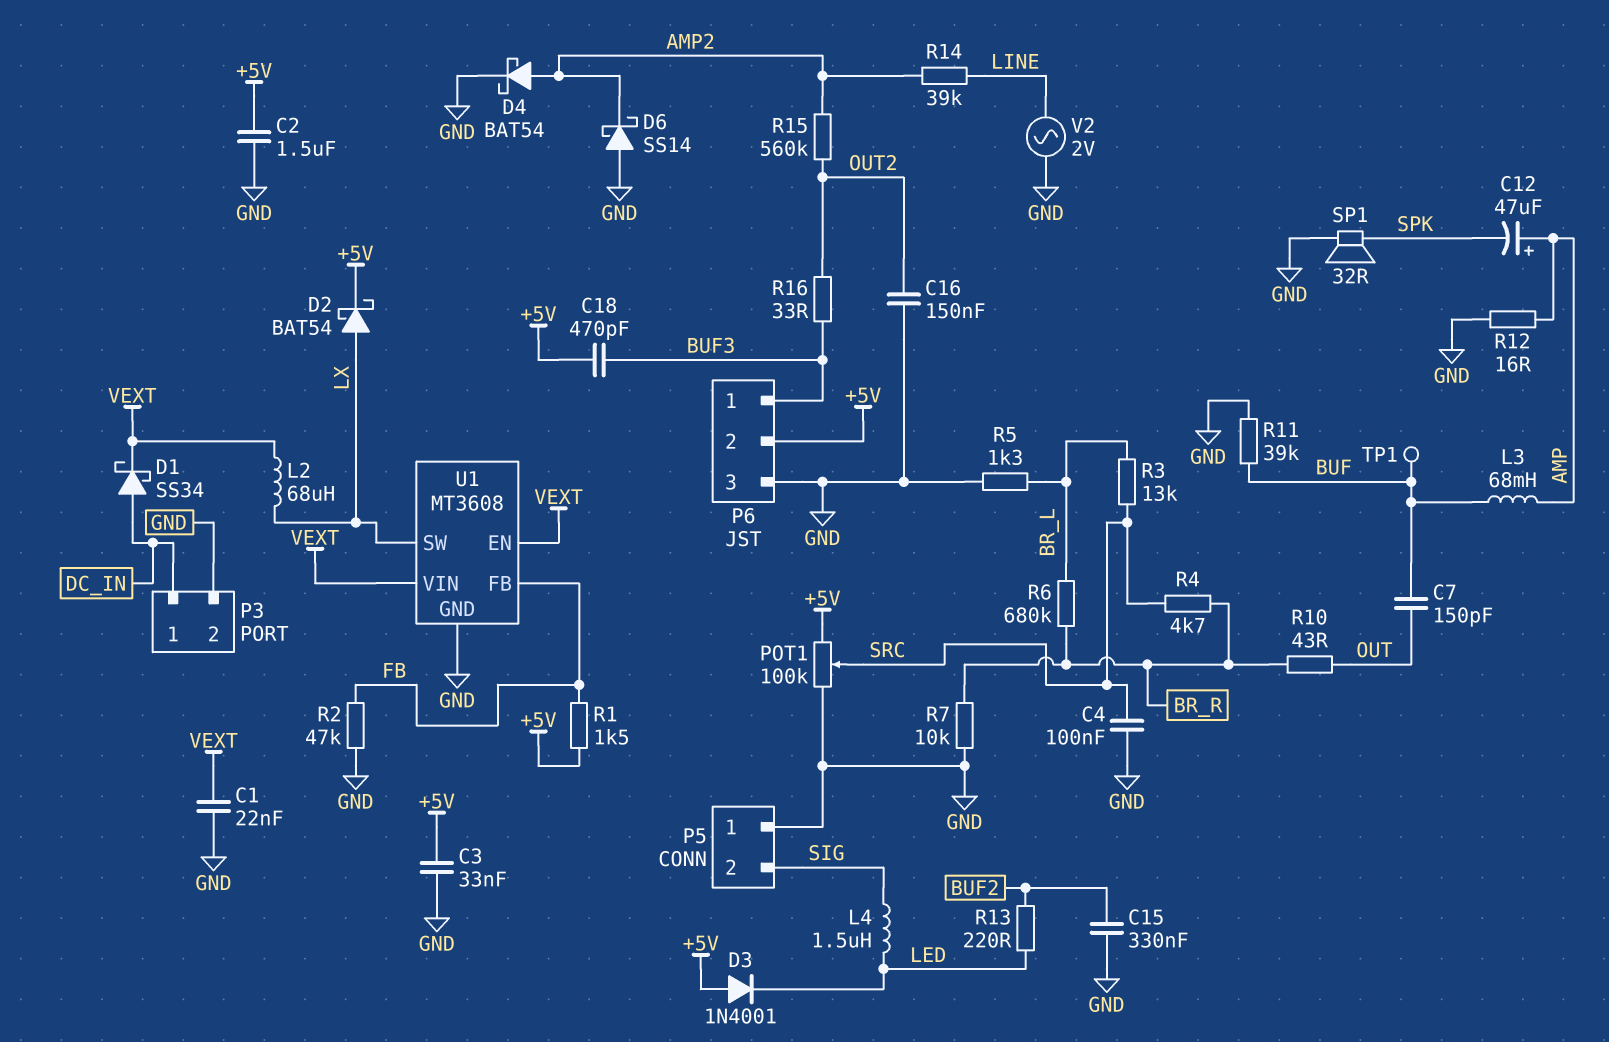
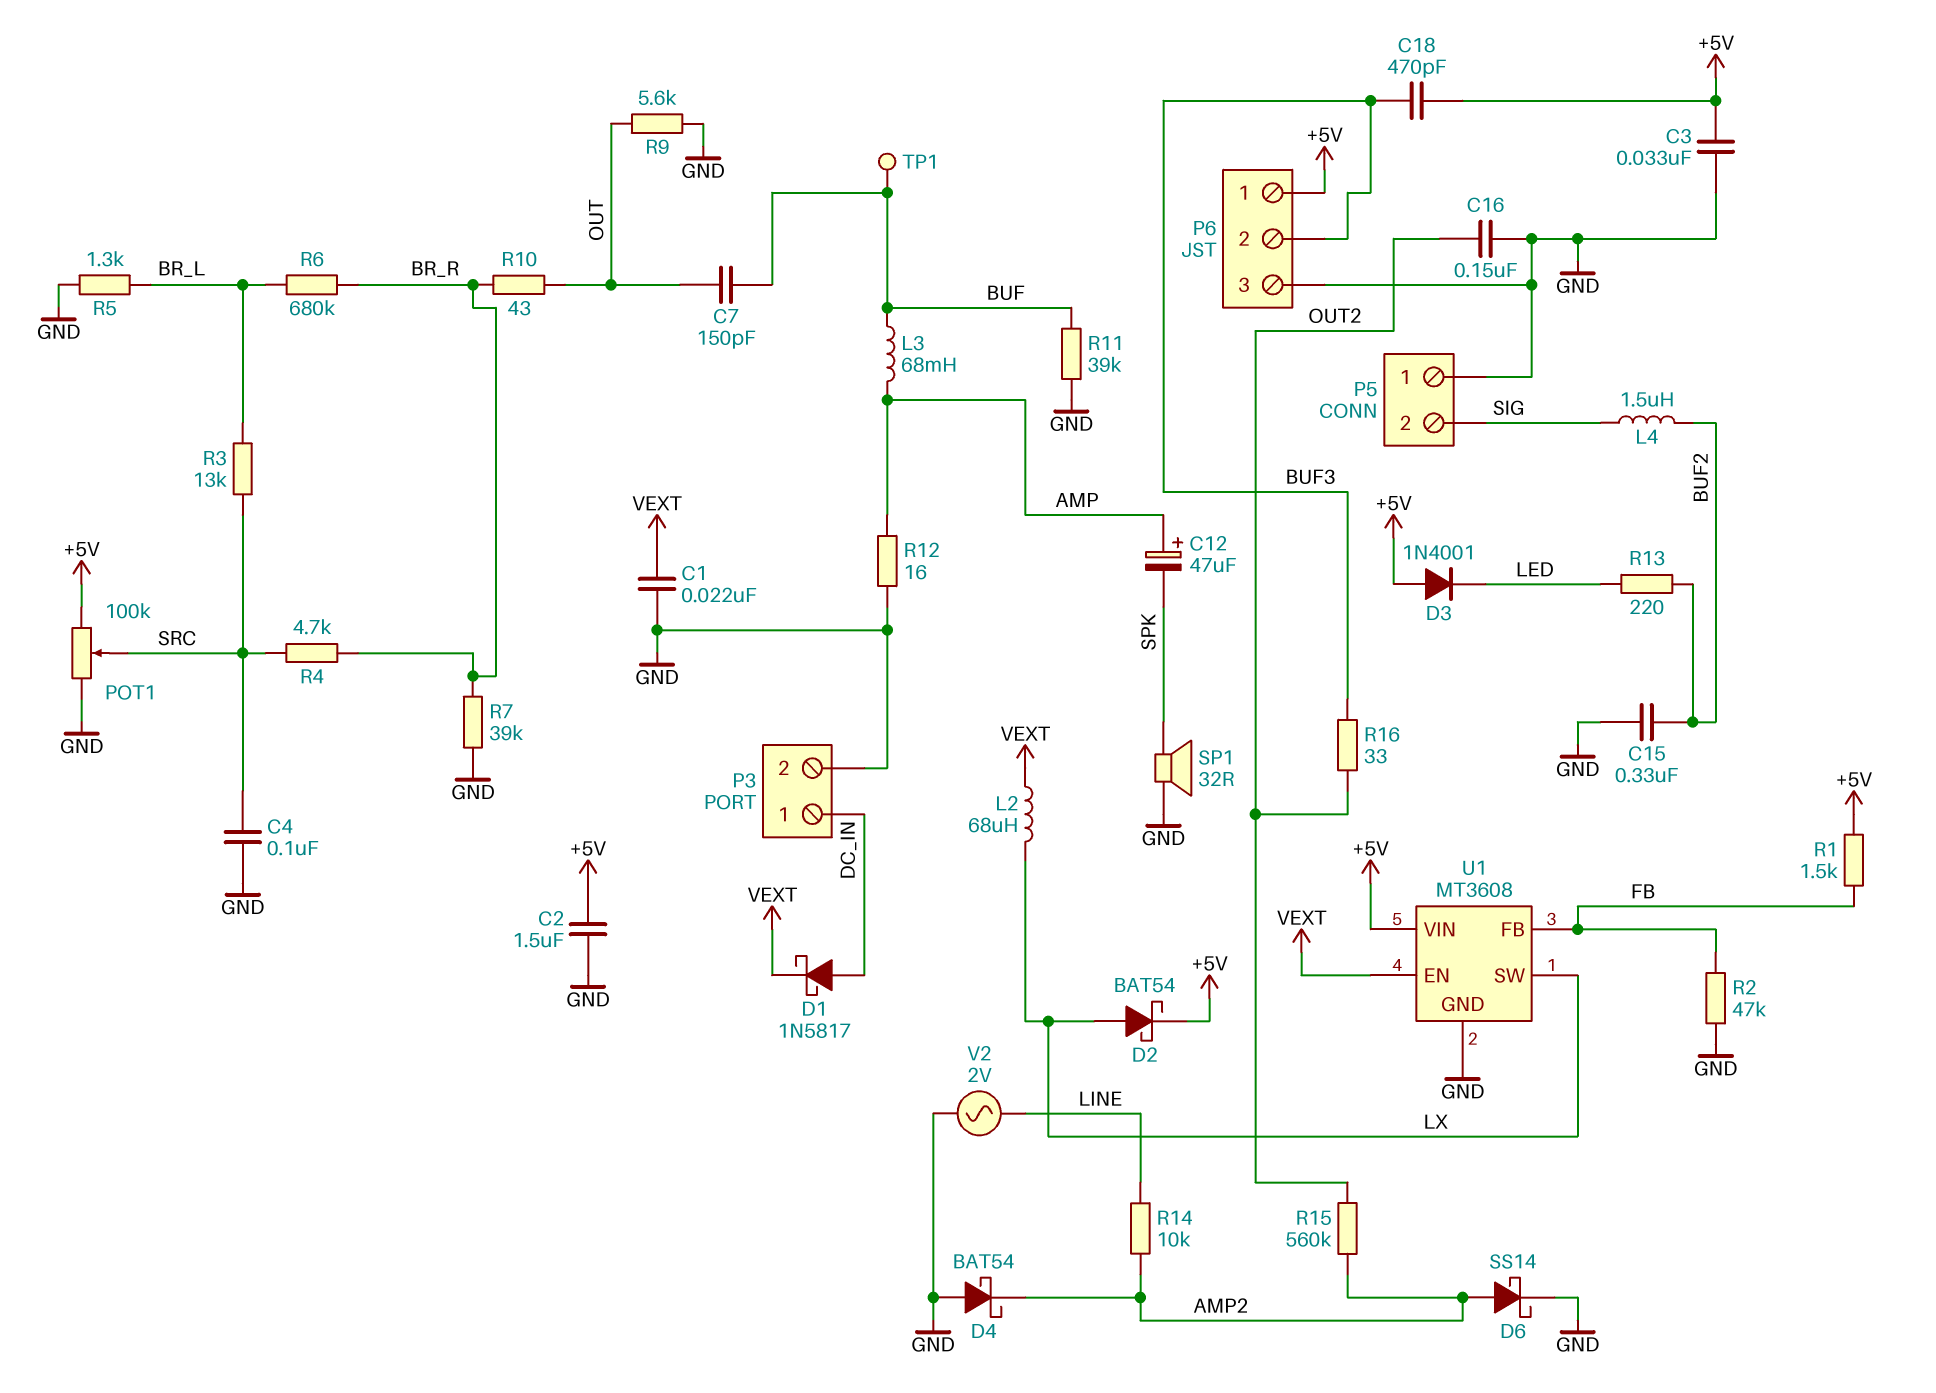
D1: schottky SS34 (A DC_IN, K VEXT) -> schottky 1N5817 (A DC_IN, K VEXT)
D4: schottky BAT54 (A AMP2, K GND) -> schottky BAT54 (A GND, K AMP2)
D6: schottky SS14 (A GND, K AMP2) -> schottky SS14 (A AMP2, K GND)
L4: 1.5uH (LED, SIG) -> 1.5uH (BUF2, SIG)
P6 pin 1: BUF3 -> +5V
P6 pin 2: +5V -> BUF3
R7: 10k (BR_R, GND) -> 39k (BR_R, GND)
R9: none -> 5.6k (GND, OUT)
R14: 39k (AMP2, LINE) -> 10k (AMP2, LINE)
U1 pin VIN: VEXT -> +5V

